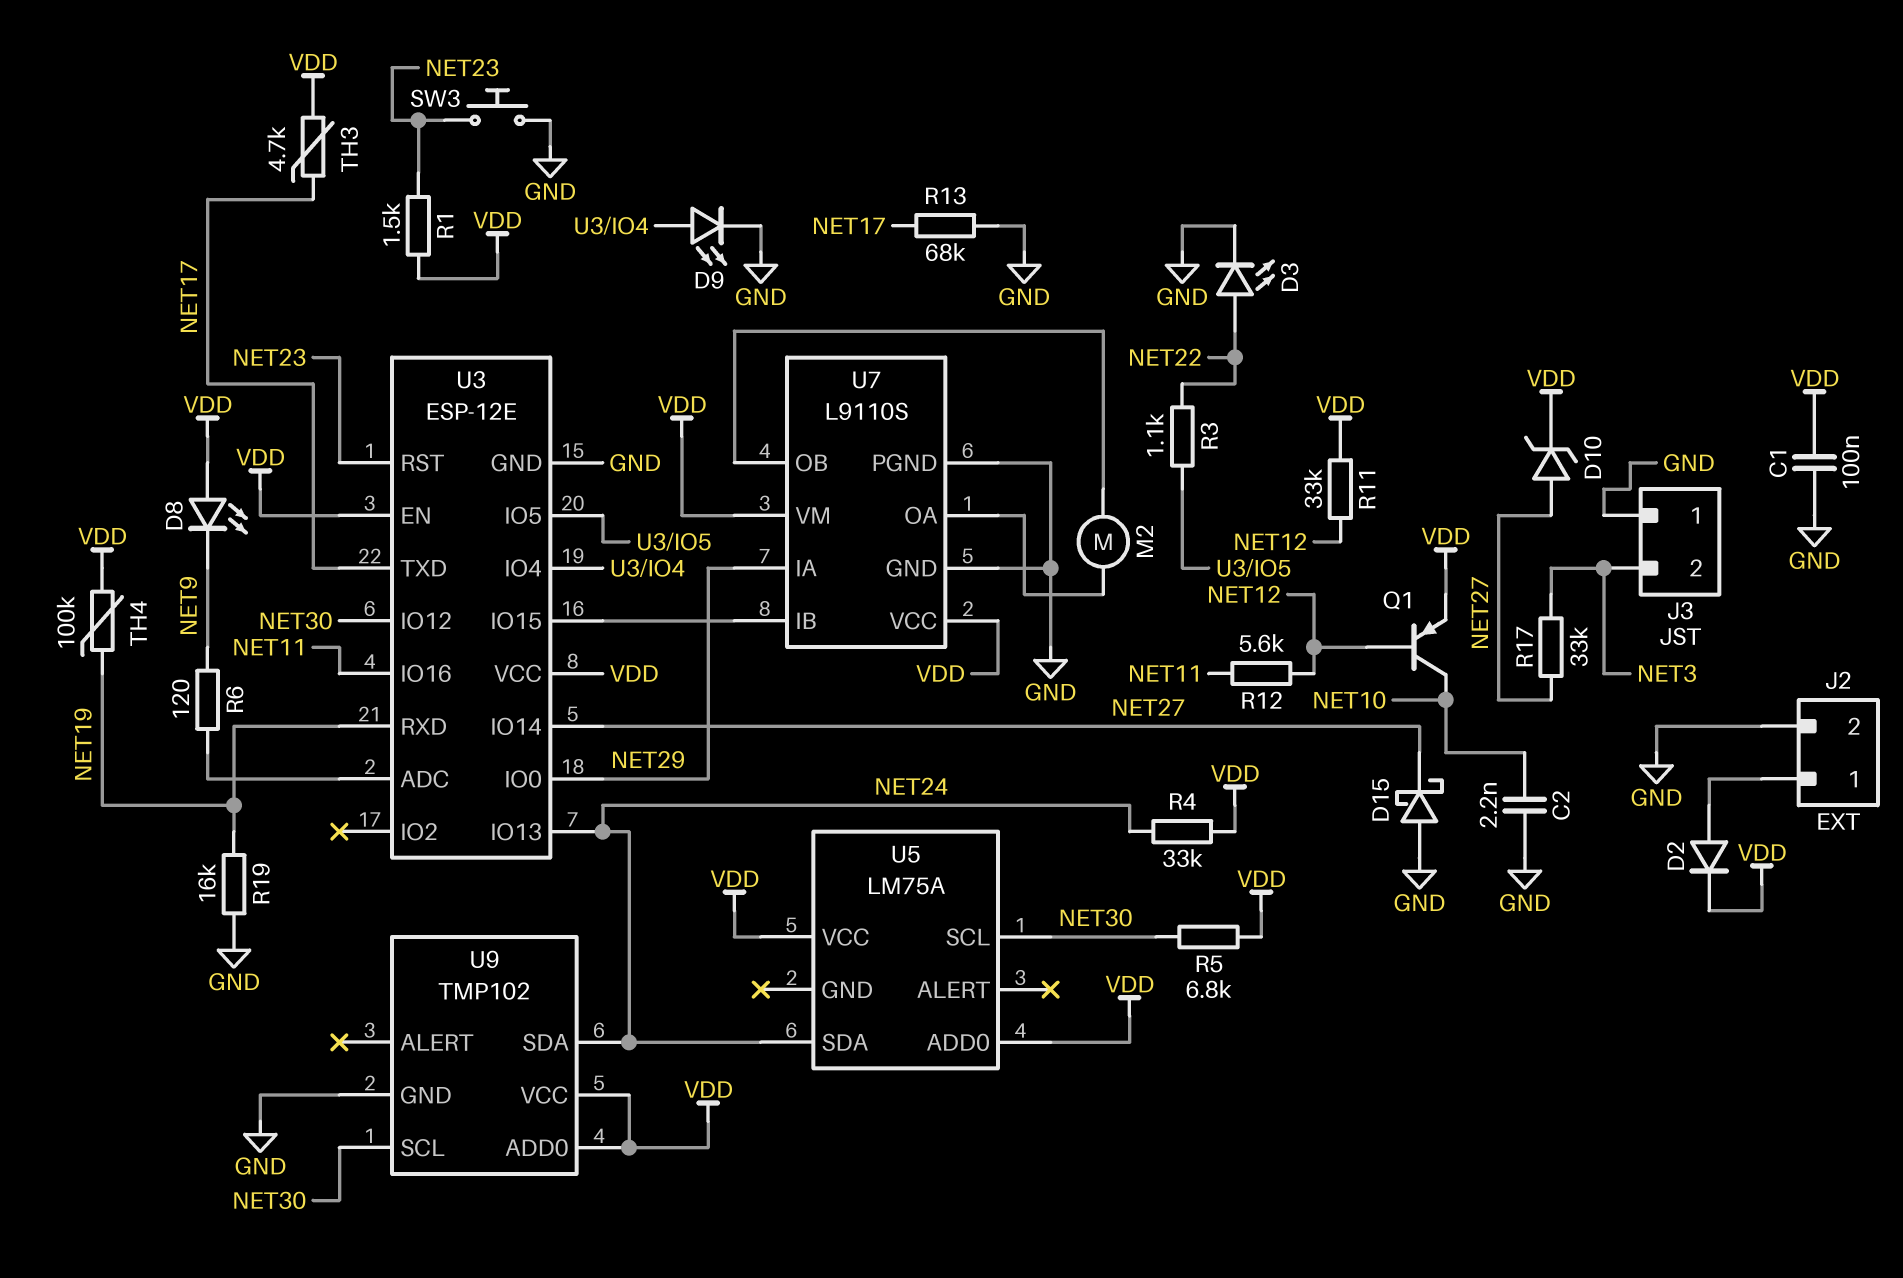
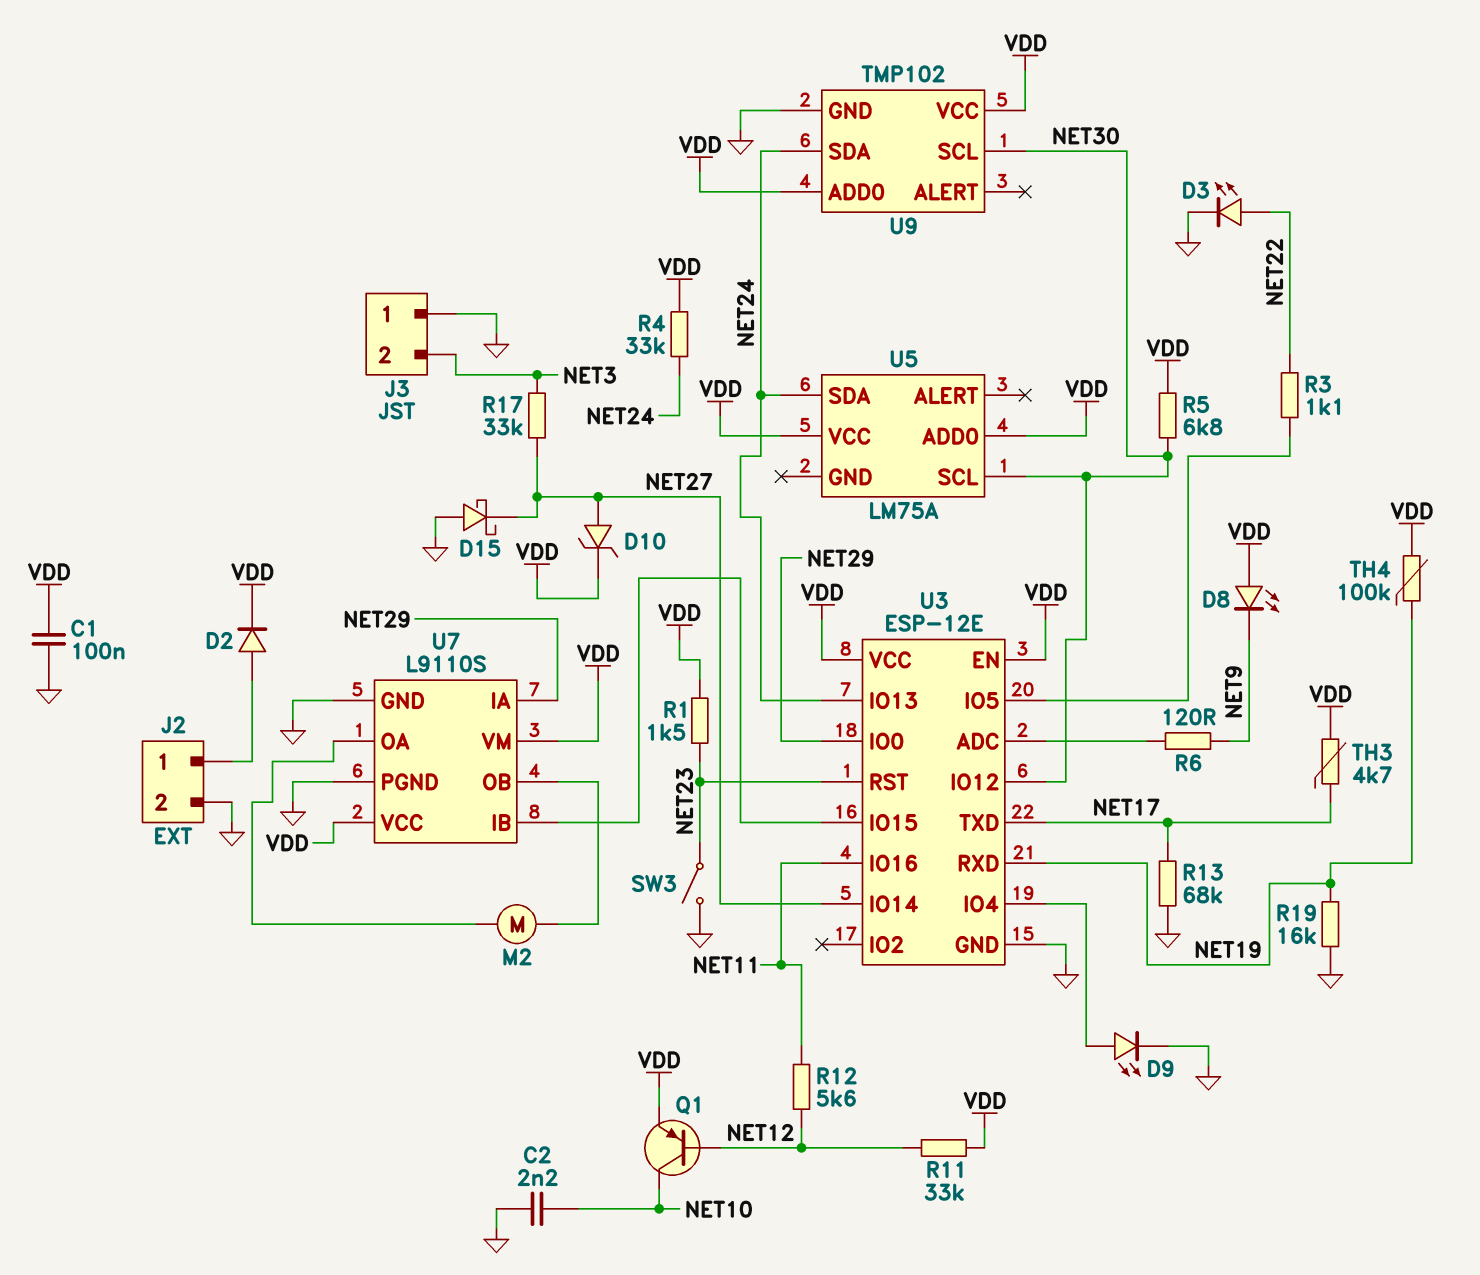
SW3: button (GND, NET23) -> switch (GND, NET23)

